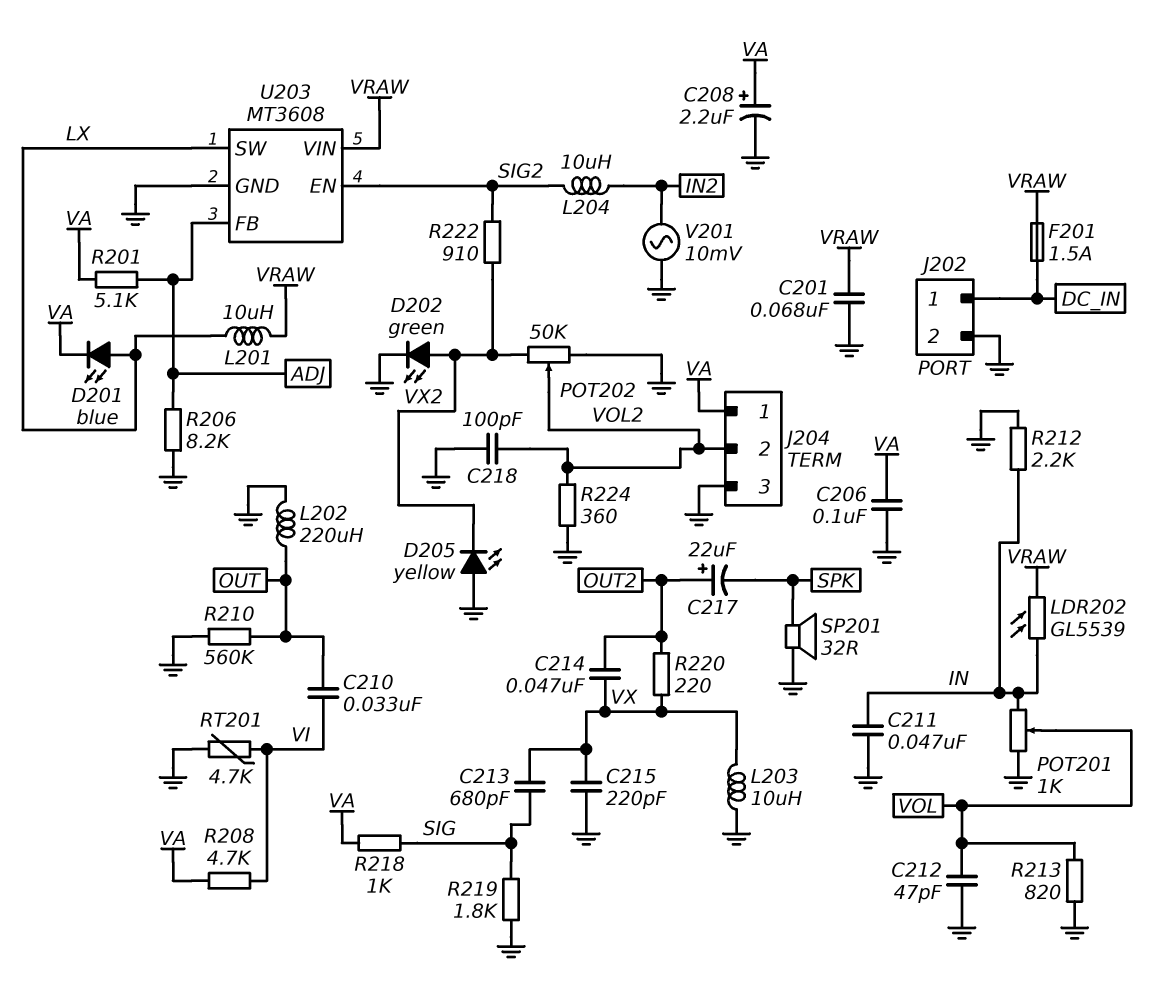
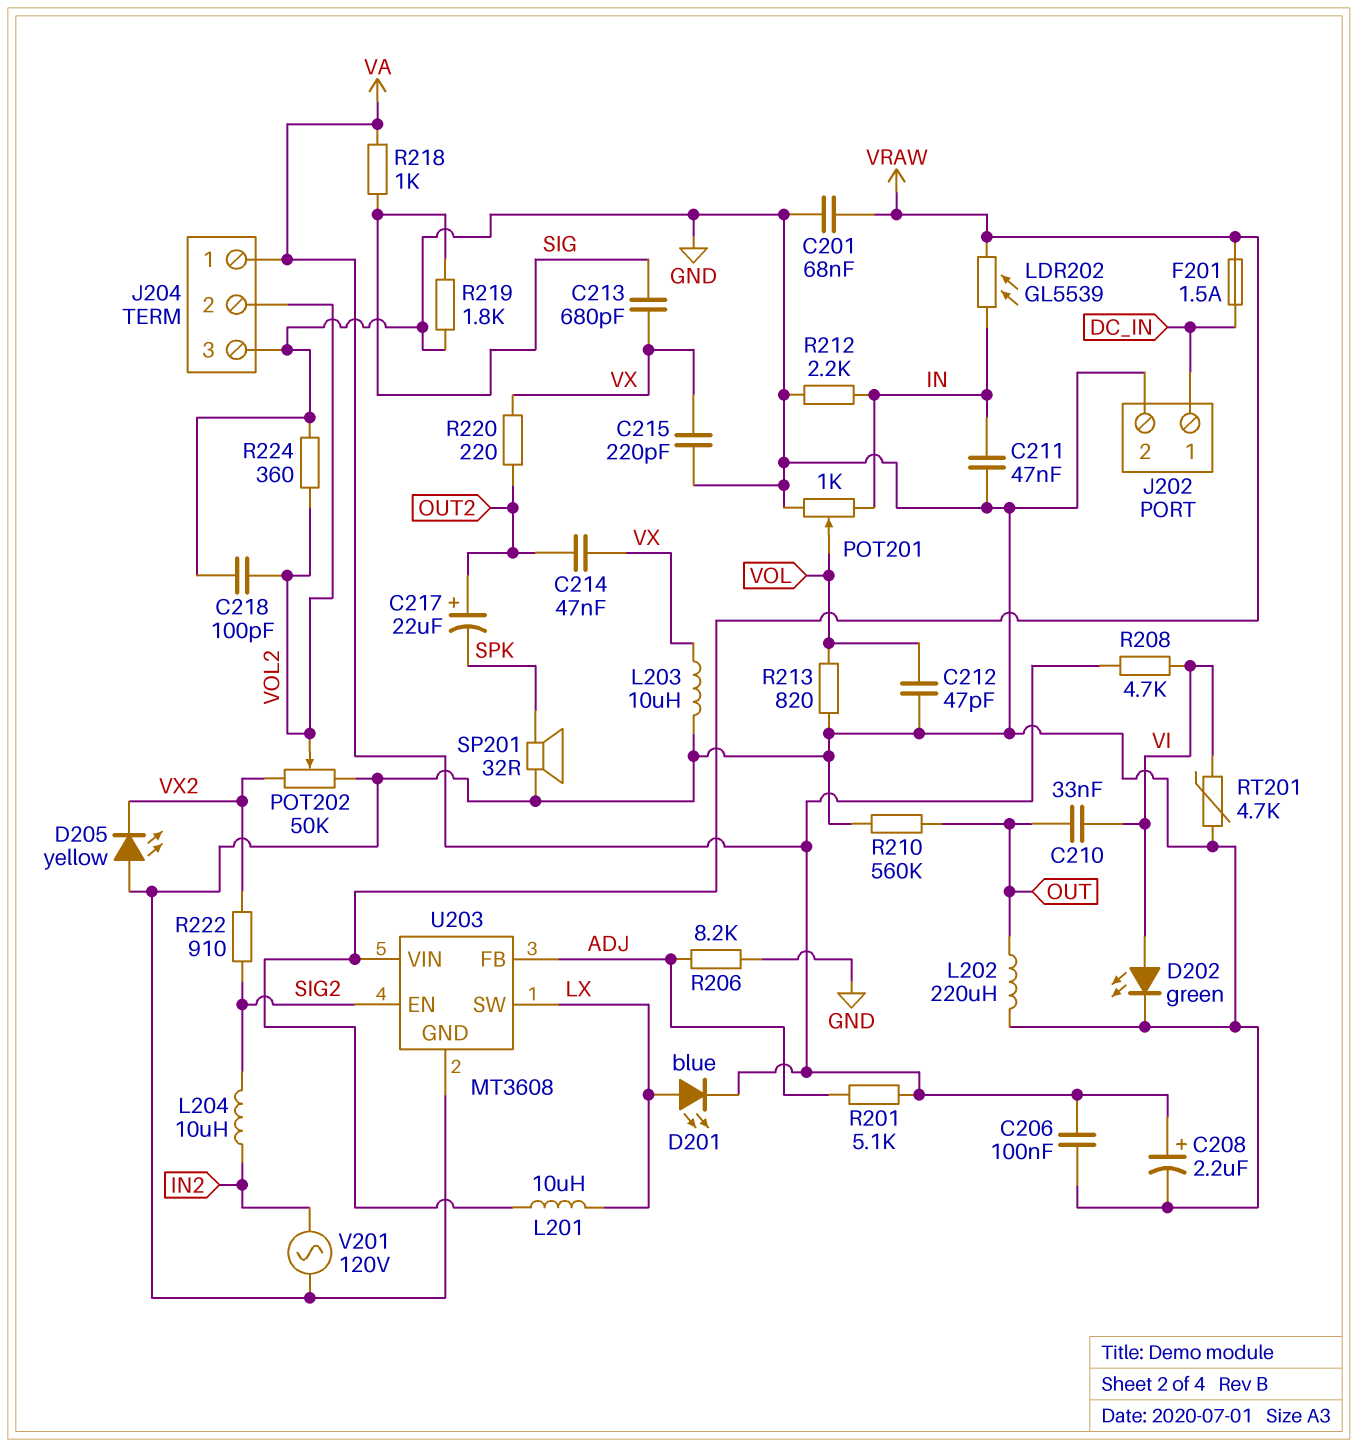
D202: LED green (A VX2, K GND) -> LED green (A VI, K GND)
V201: AC 10mV (GND, IN2) -> AC 120V (GND, IN2)

